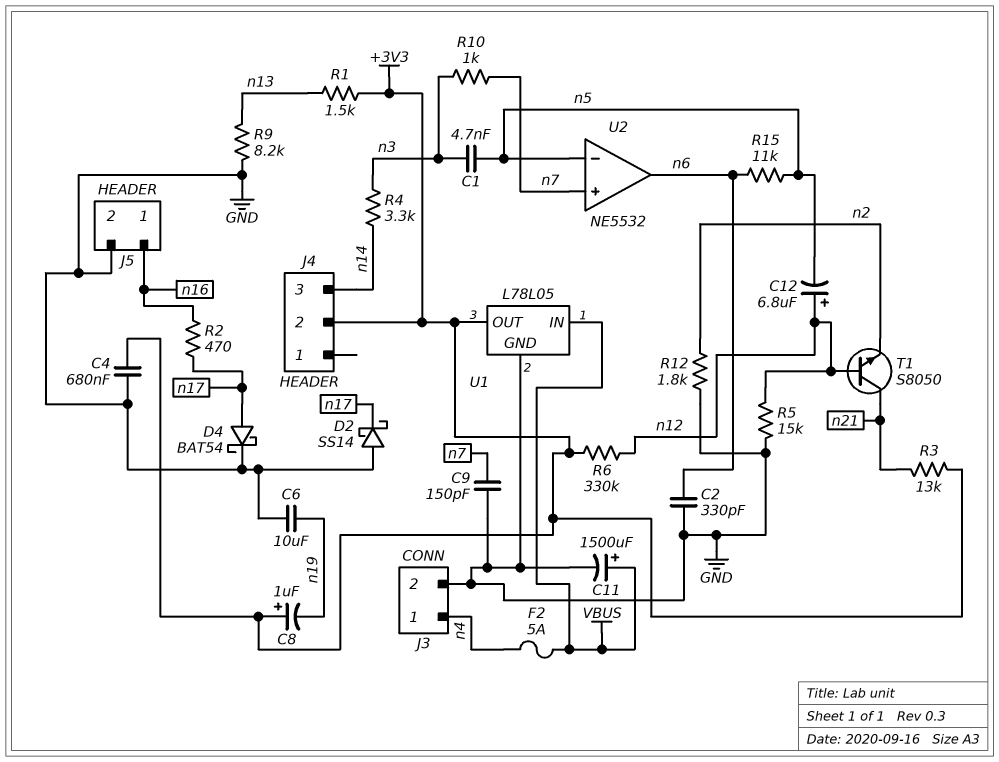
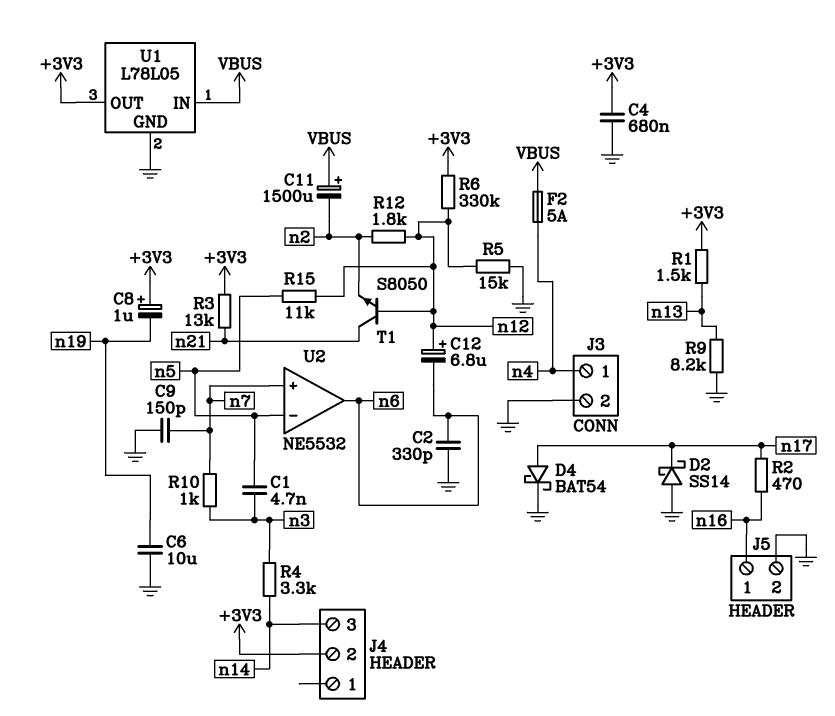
C11: 1500uF (plus VBUS, minus GND) -> 1500uF (plus VBUS, minus n2)
C12: 6.8uF (plus n12, minus n5) -> 6.8uF (plus n12, minus n6)
R12: 1.8k (GND, n2) -> 1.8k (n2, n12)
R15: 11k (n5, n6) -> 11k (n5, n12)

